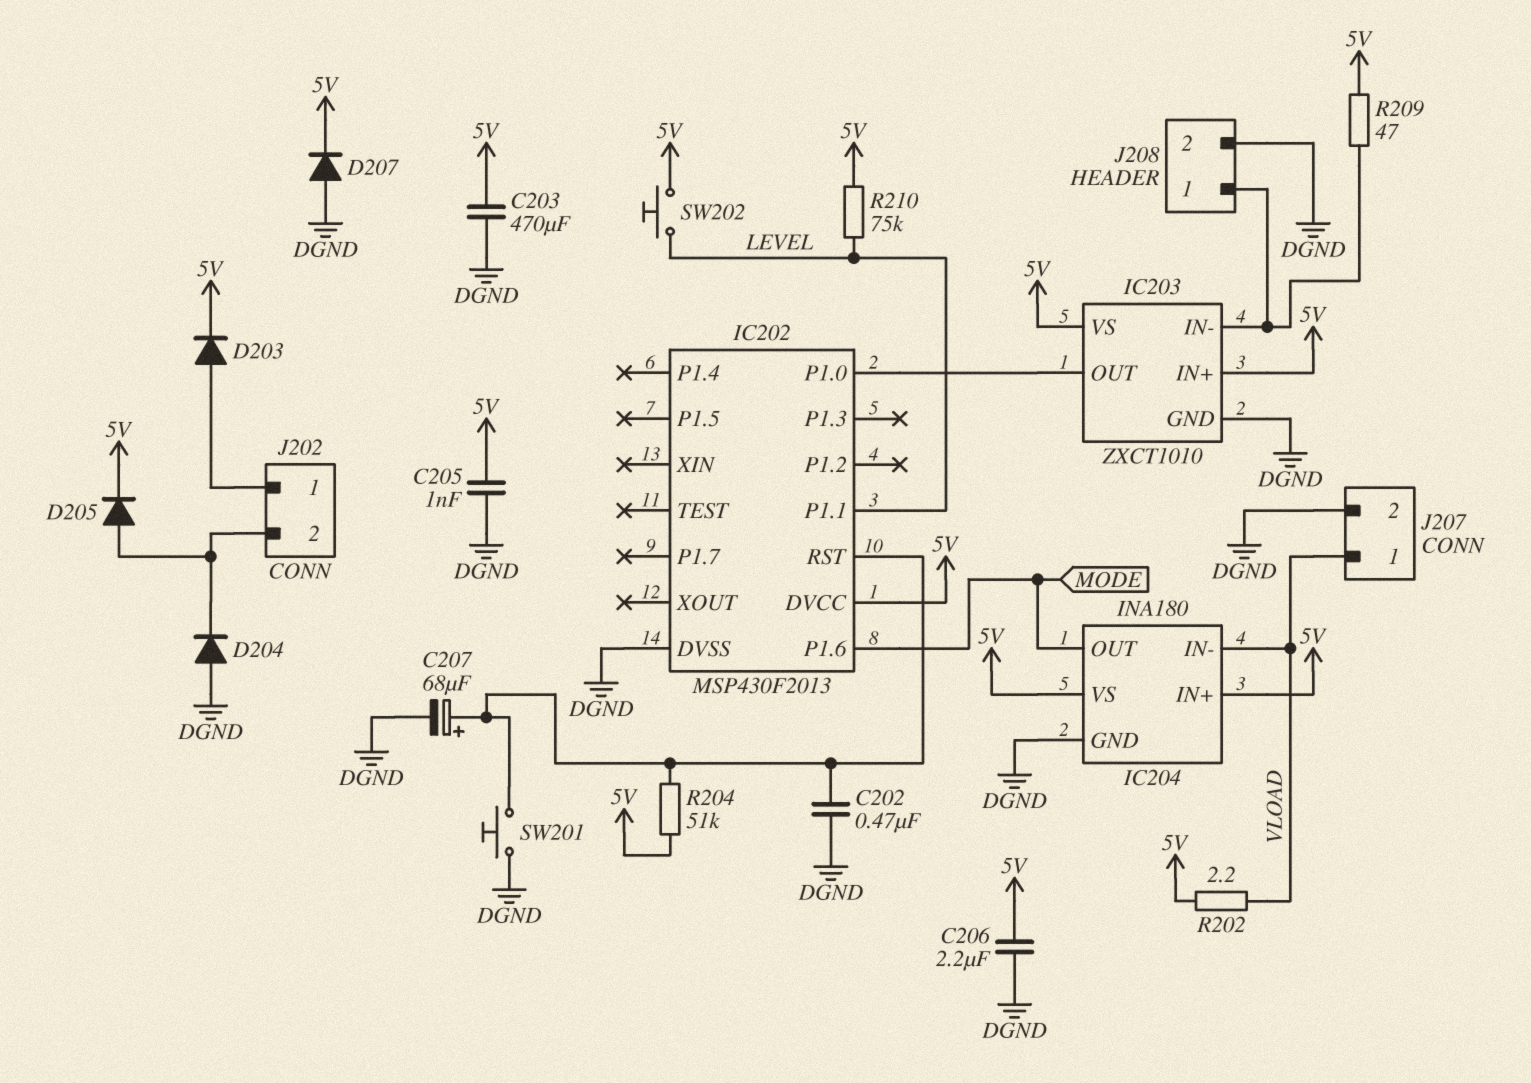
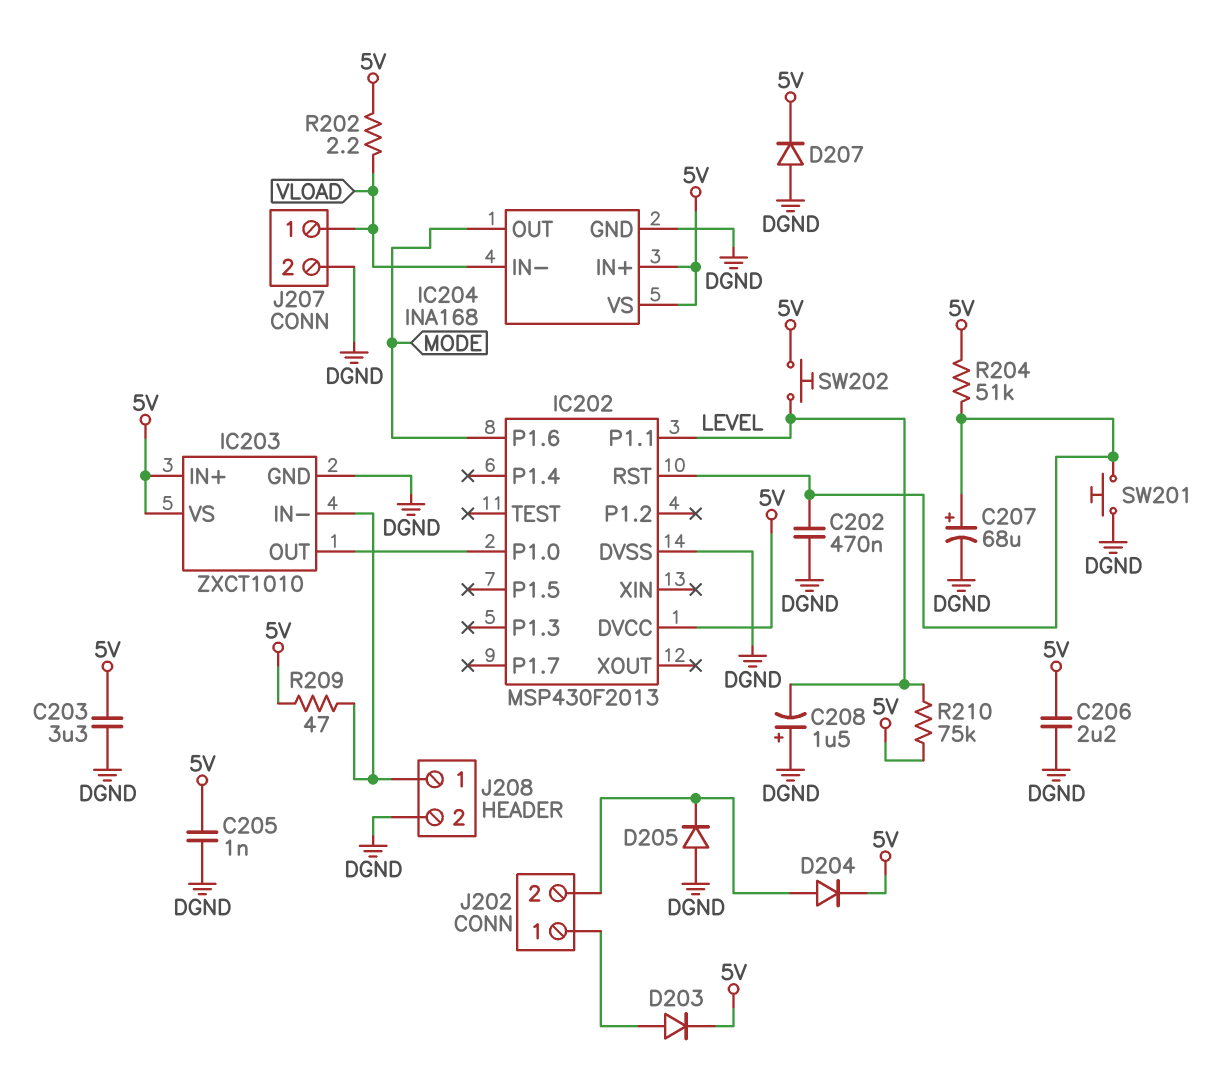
C203: 470uF (5V, DGND) -> 3.3uF (5V, DGND)
C208: none -> 1.5uF (plus DGND, minus LEVEL)
D204: diode (A DGND, K J202/2) -> diode (A J202/2, K 5V)
D205: diode (A J202/2, K 5V) -> diode (A DGND, K J202/2)
IC204: INA180 -> INA168

